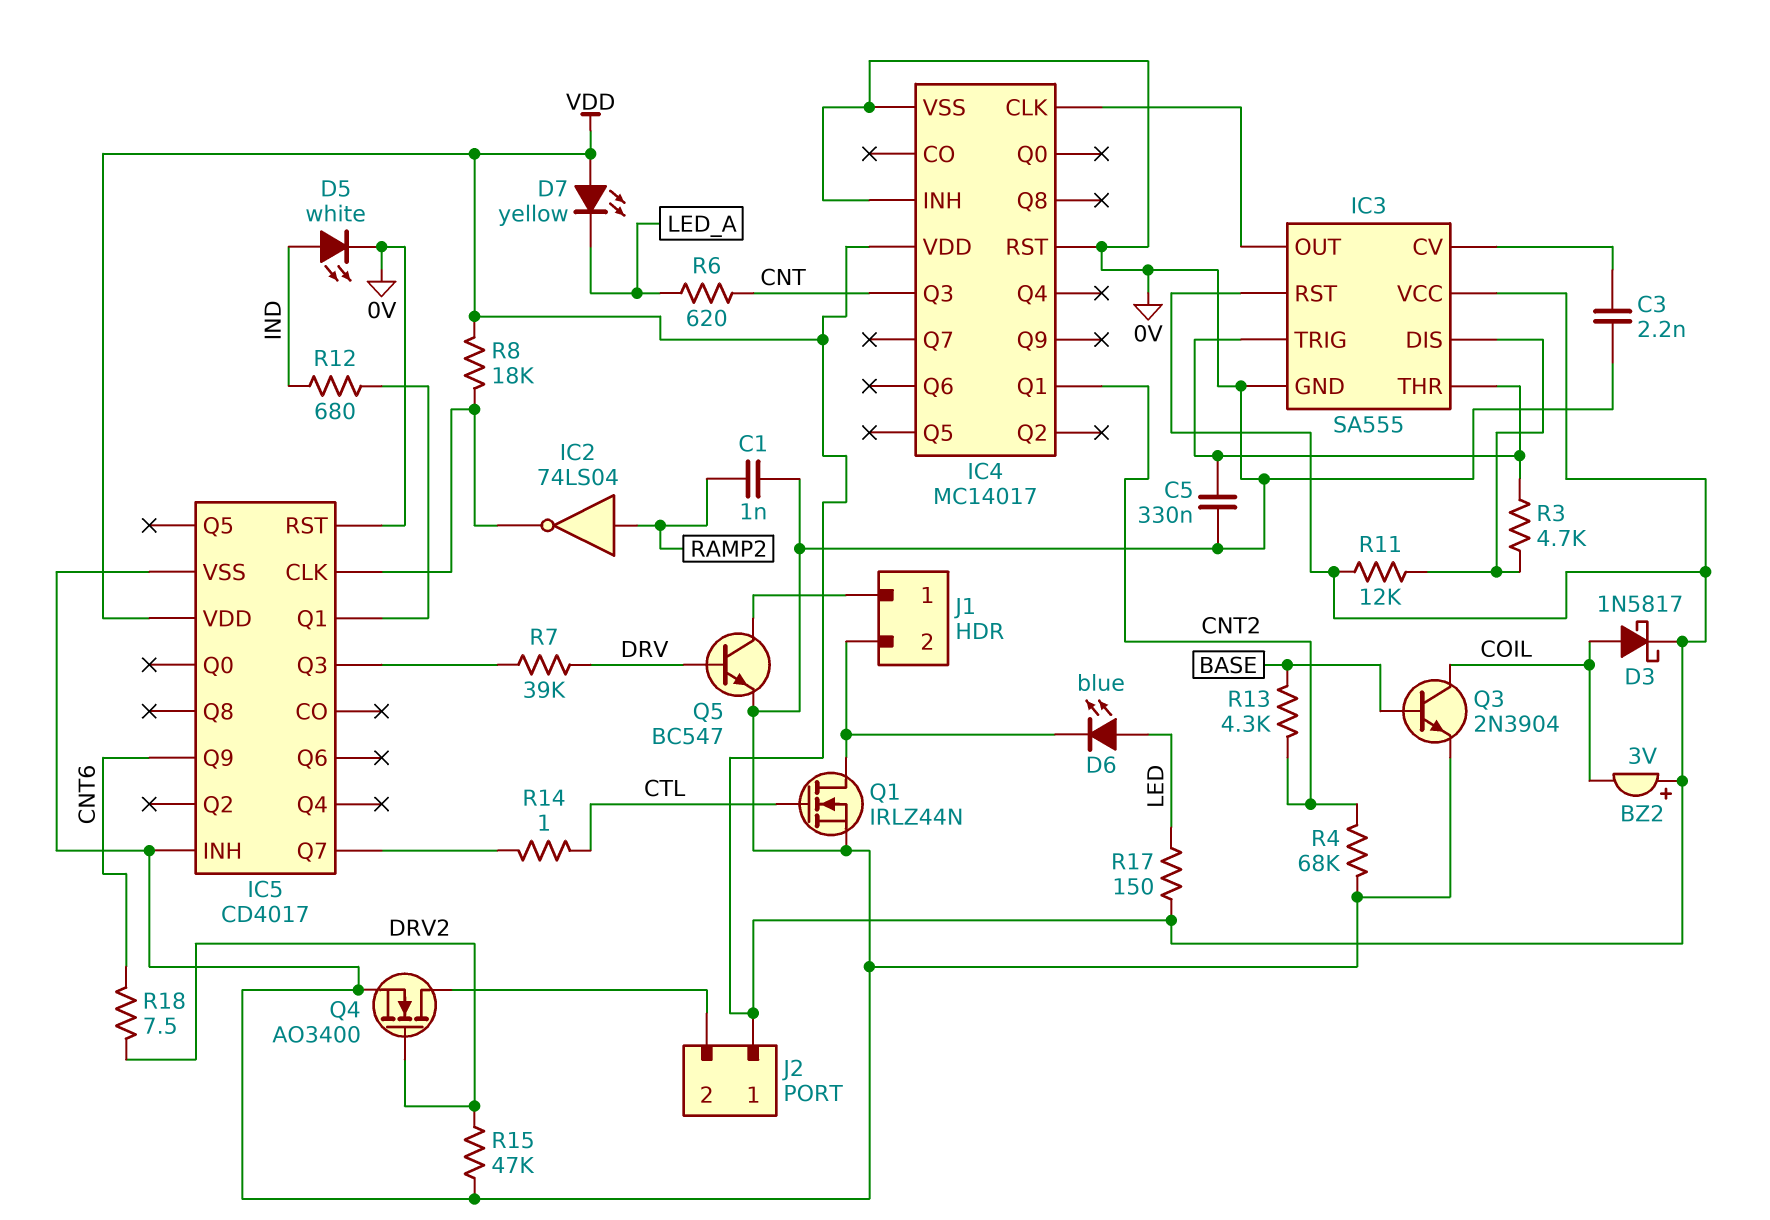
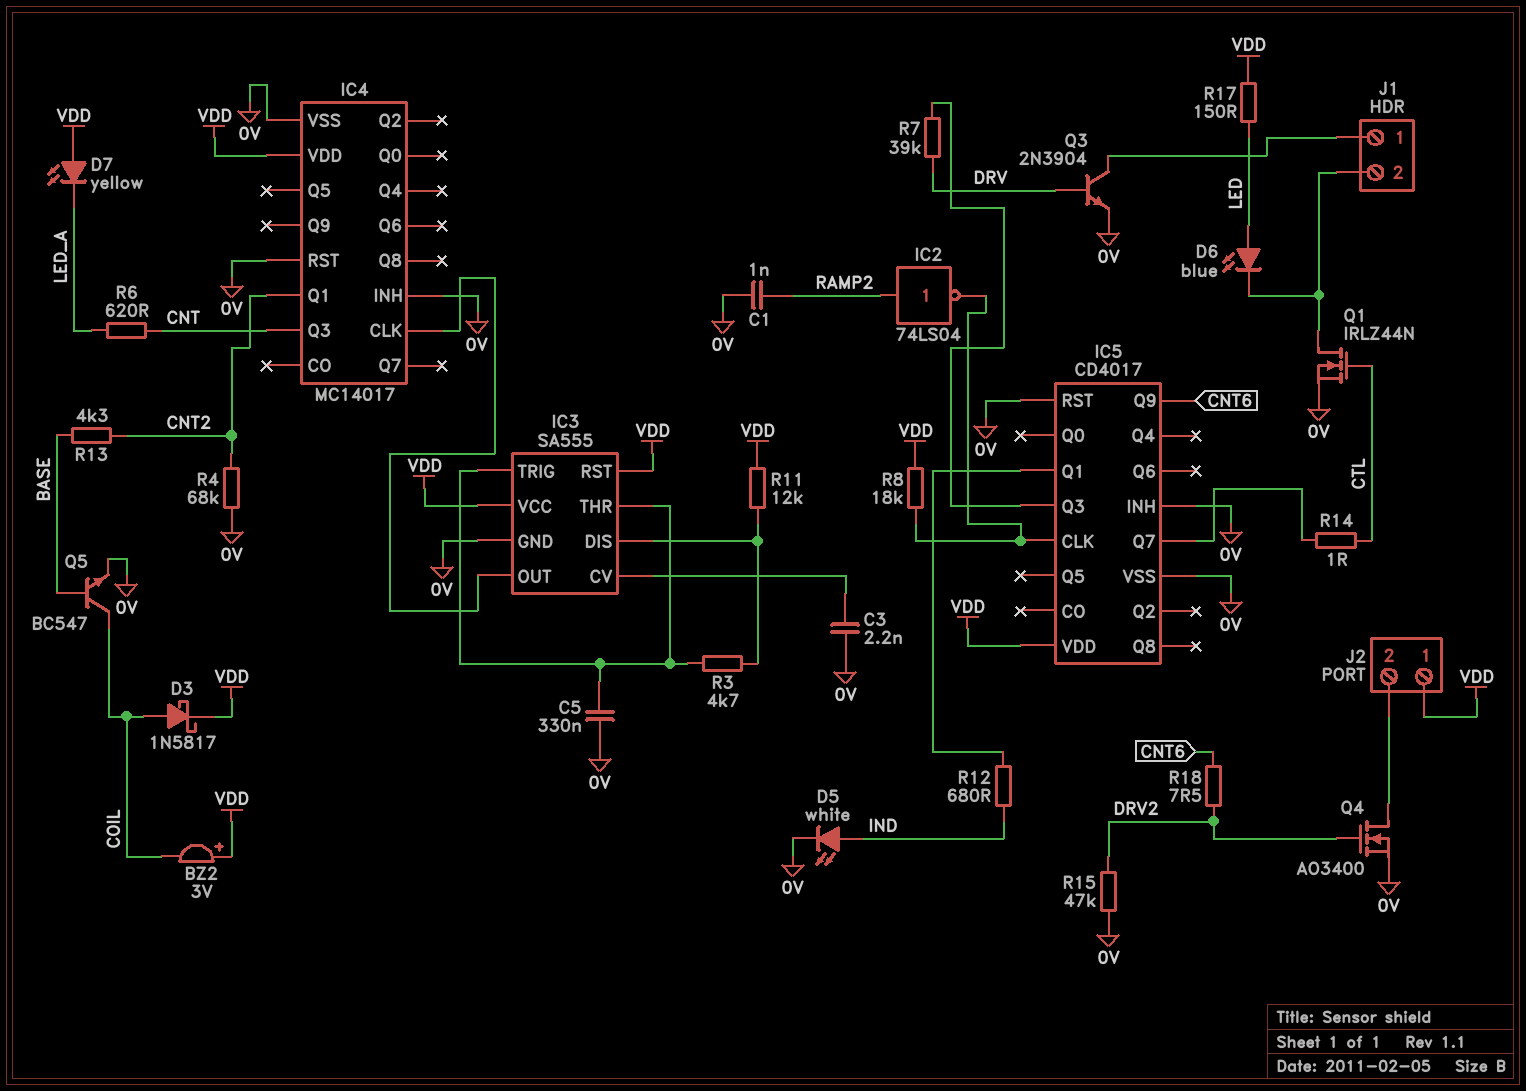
Q3: NPN 2N3904 (B BASE, C COIL, E 0V) -> NPN 2N3904 (B DRV, C J1/1, E 0V)
Q5: NPN BC547 (B DRV, C J1/1, E 0V) -> NPN BC547 (B BASE, C COIL, E 0V)

